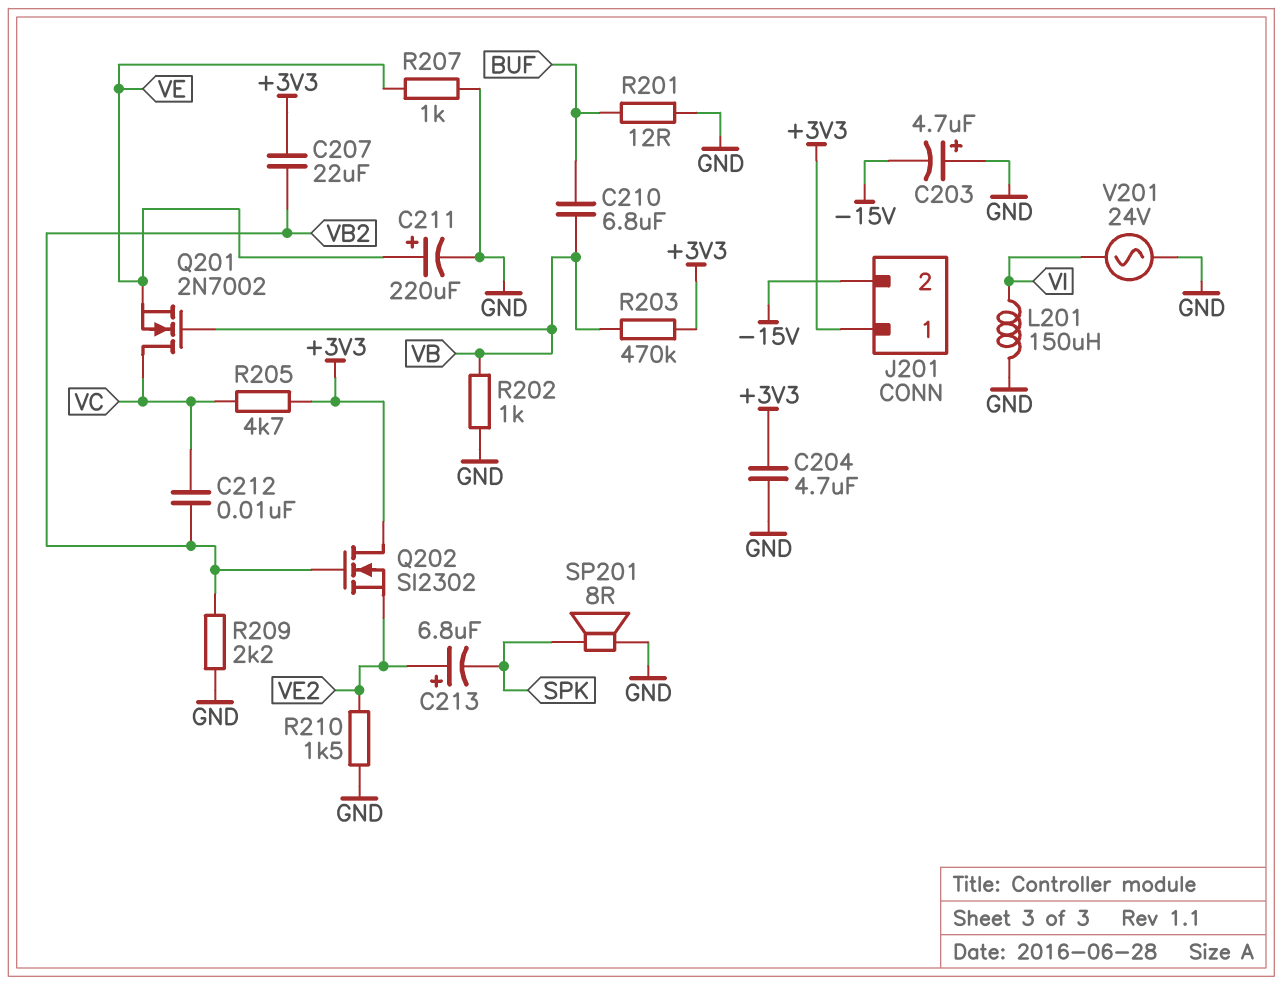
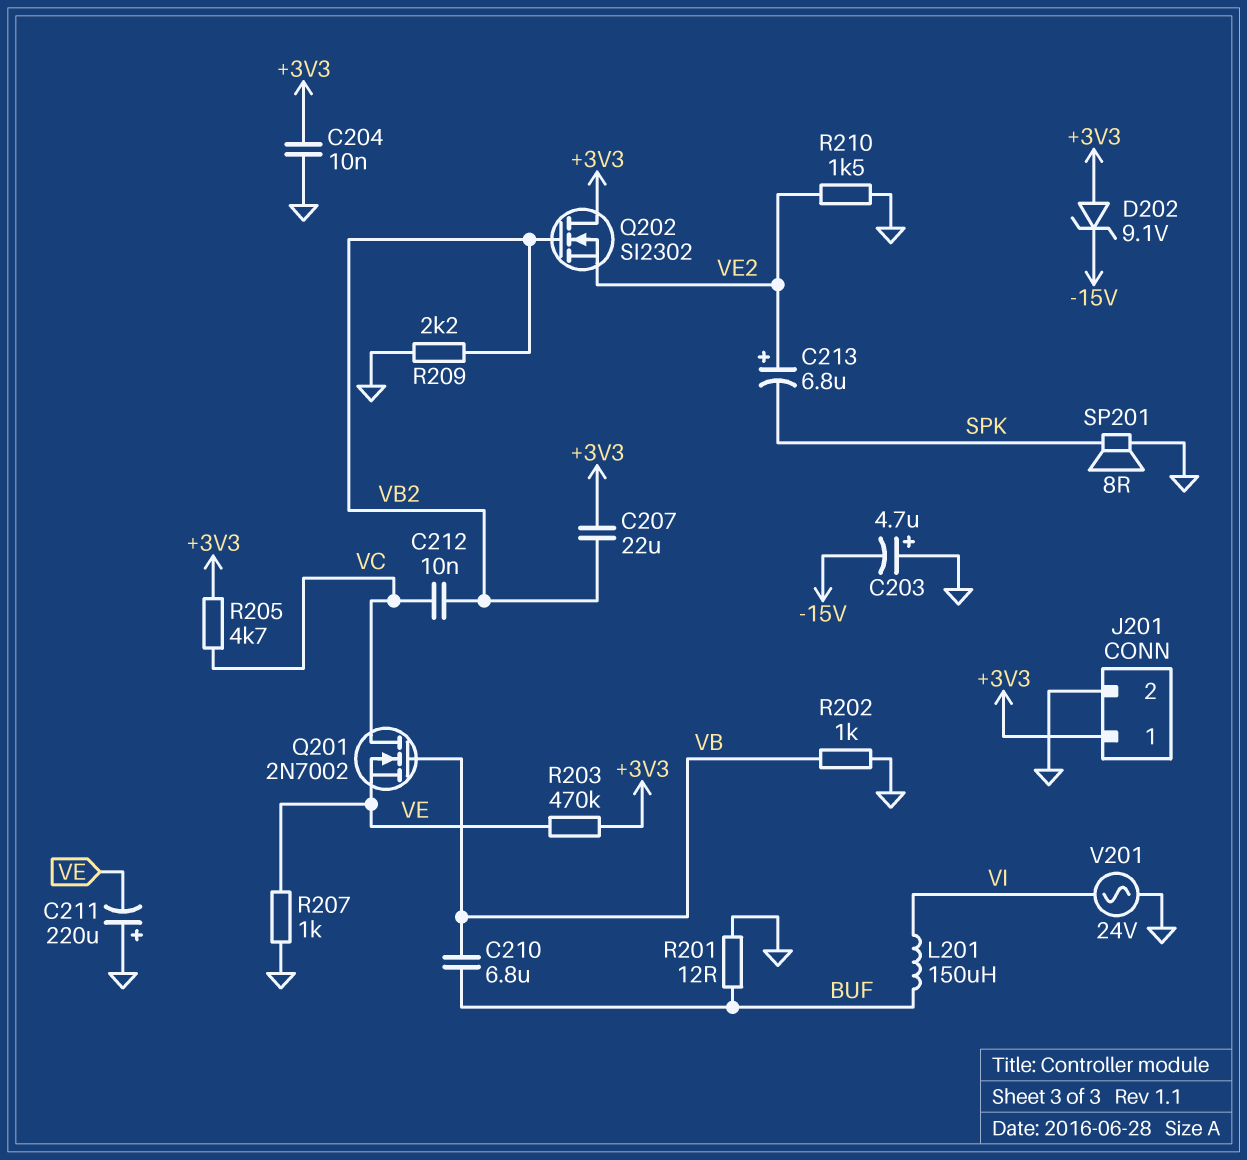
C204: 4.7uF (+3V3, GND) -> 10nF (+3V3, GND)
C211: 220uF (plus VE, minus GND) -> 220uF (plus GND, minus VE)
D202: none -> zener 9.1V (A +3V3, K -15V)
J201 pin 2: -15V -> GND
L201: 150uH (GND, VI) -> 150uH (BUF, VI)
R203: 470k (+3V3, VB) -> 470k (+3V3, VE)

